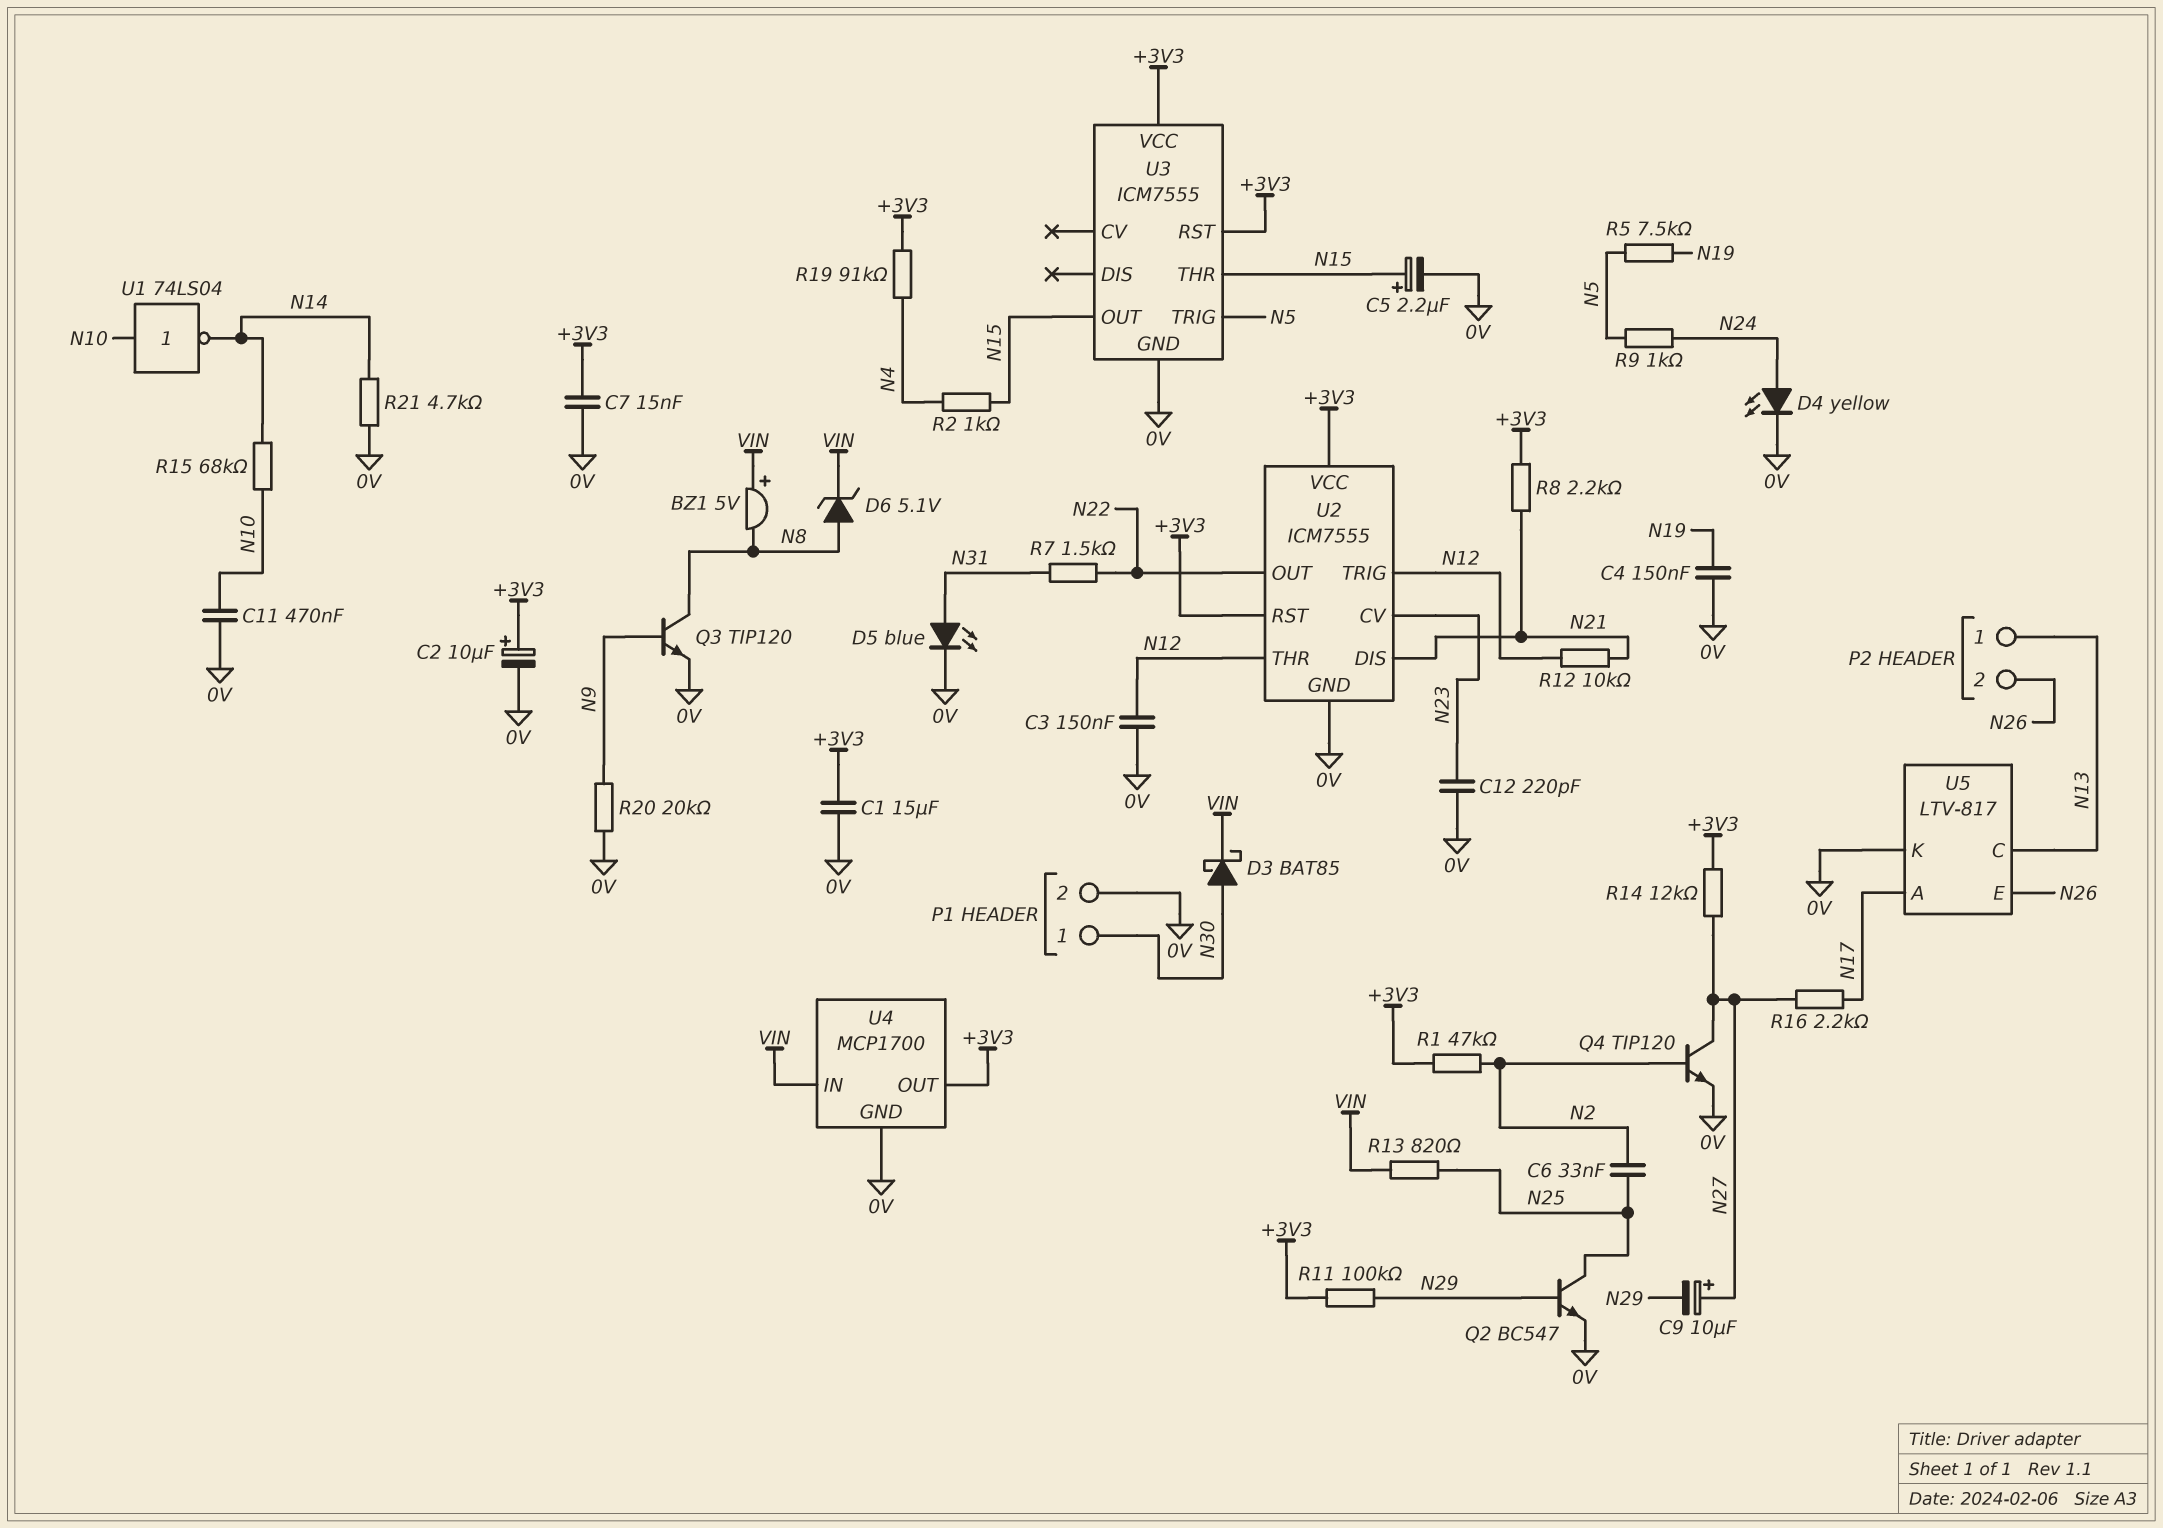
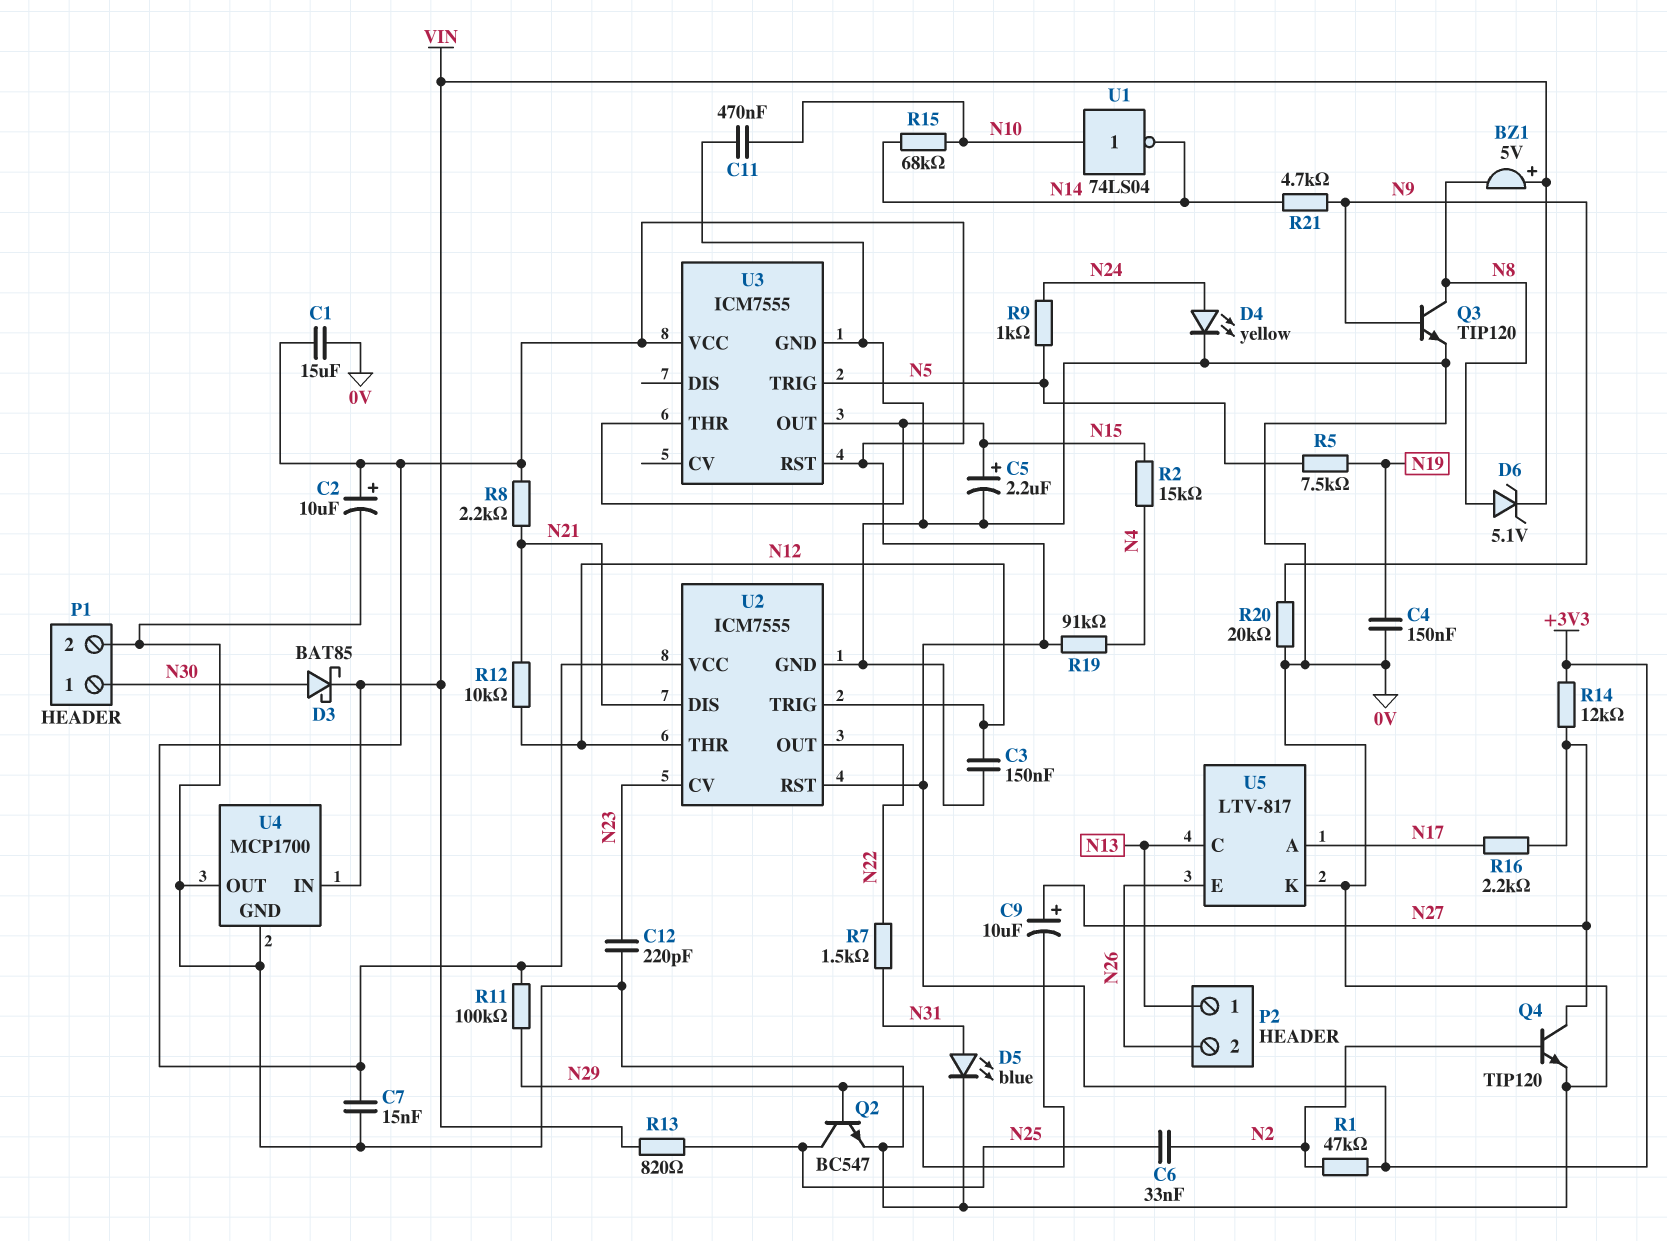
R2: 1k (N4, N15) -> 15k (N4, N15)
R21: 4.7k (0V, N14) -> 4.7k (N9, N14)
U4 pin OUT: +3V3 -> 0V

